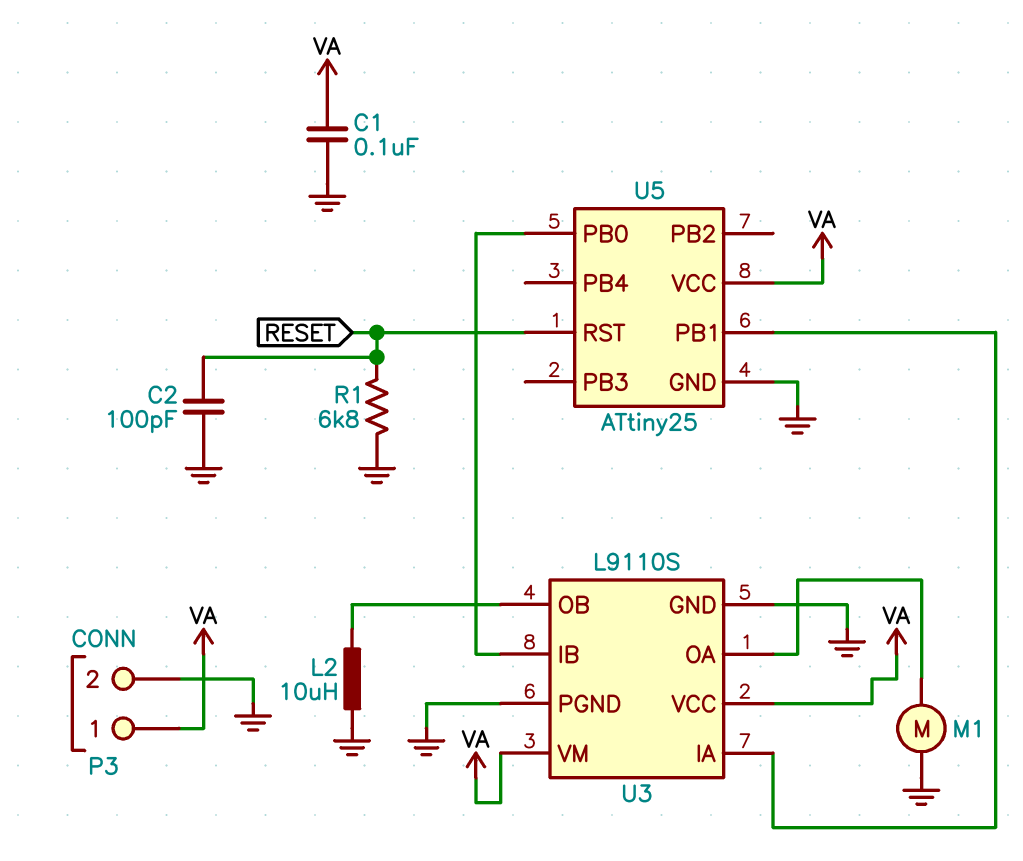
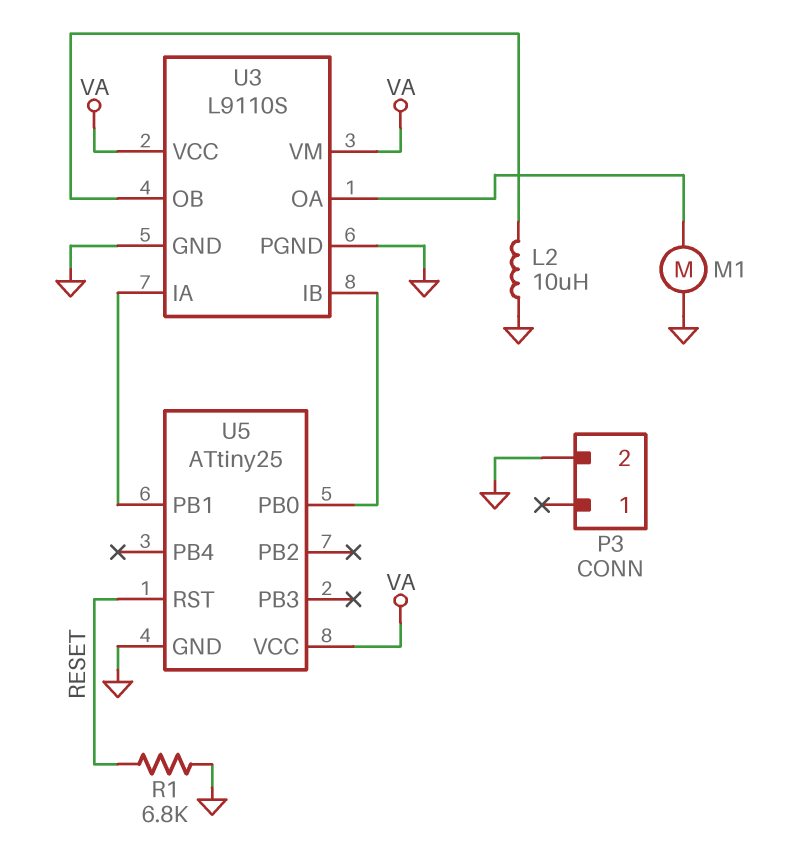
C1: 100nF (GND, VA) -> none
C2: 100pF (GND, RESET) -> none
P3 pin 1: VA -> none

